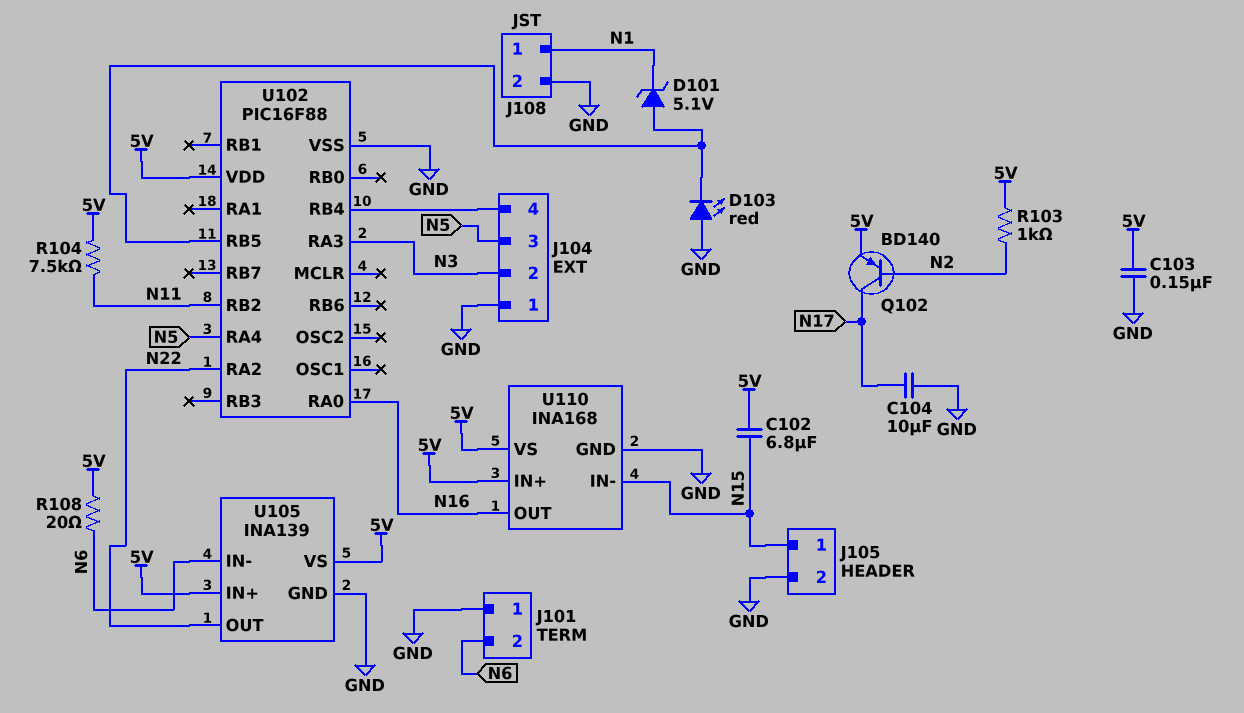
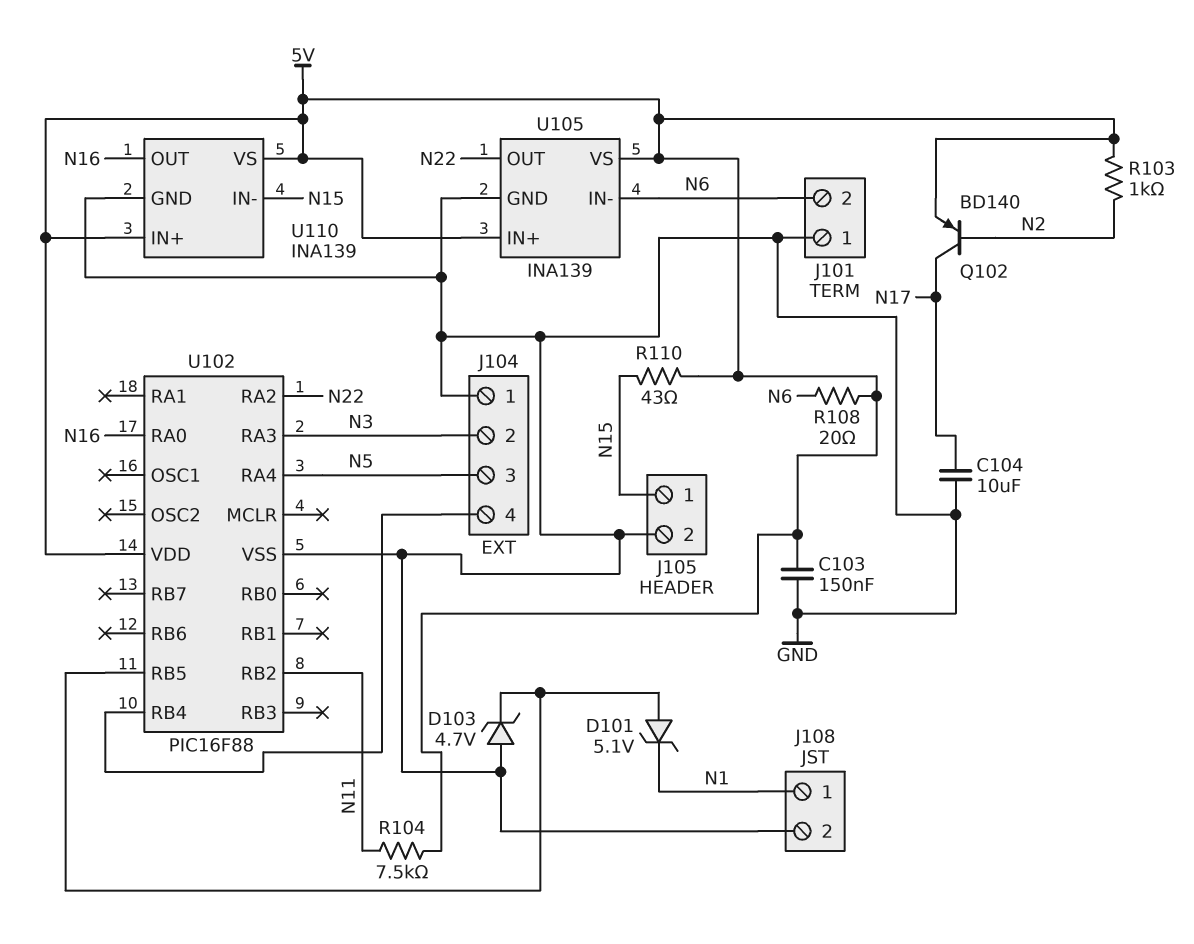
C102: 6.8uF (5V, N15) -> none
D103: LED red (A GND, K U102/RB5) -> zener 4.7V (A GND, K U102/RB5)
R110: none -> 43 (5V, N15)
U110: INA168 -> INA139

